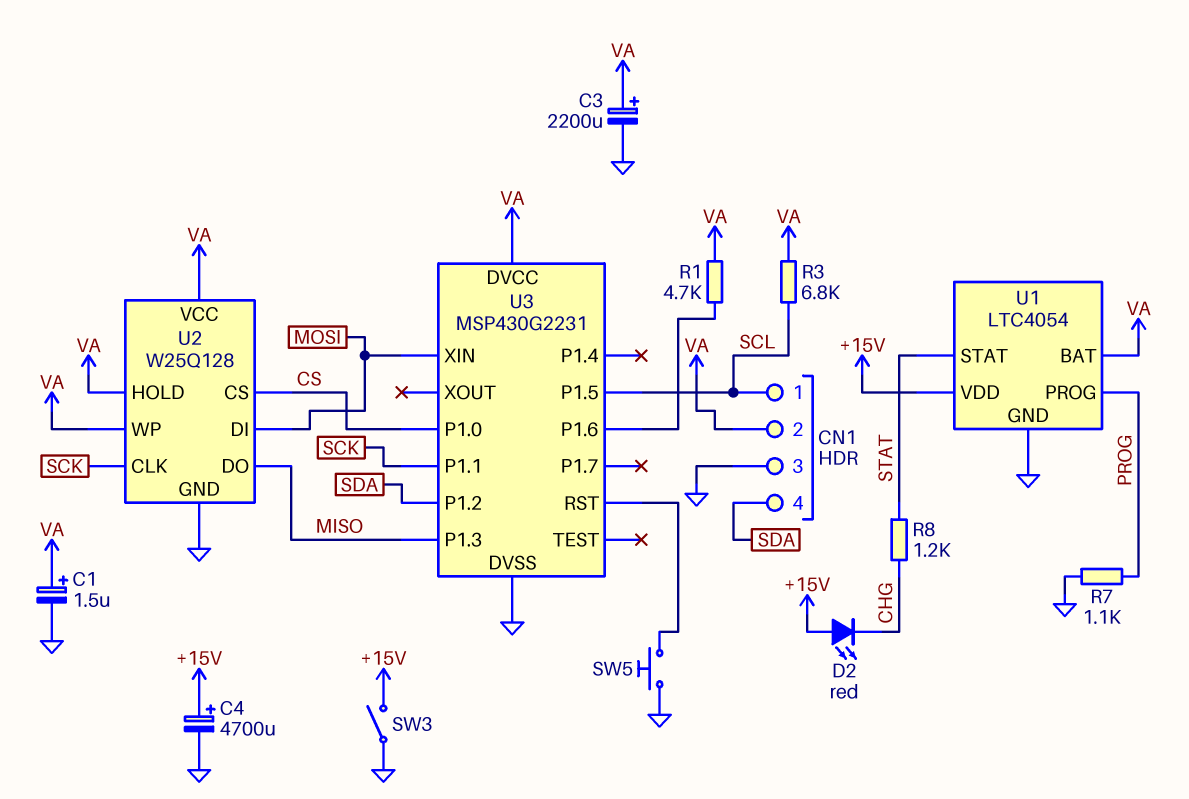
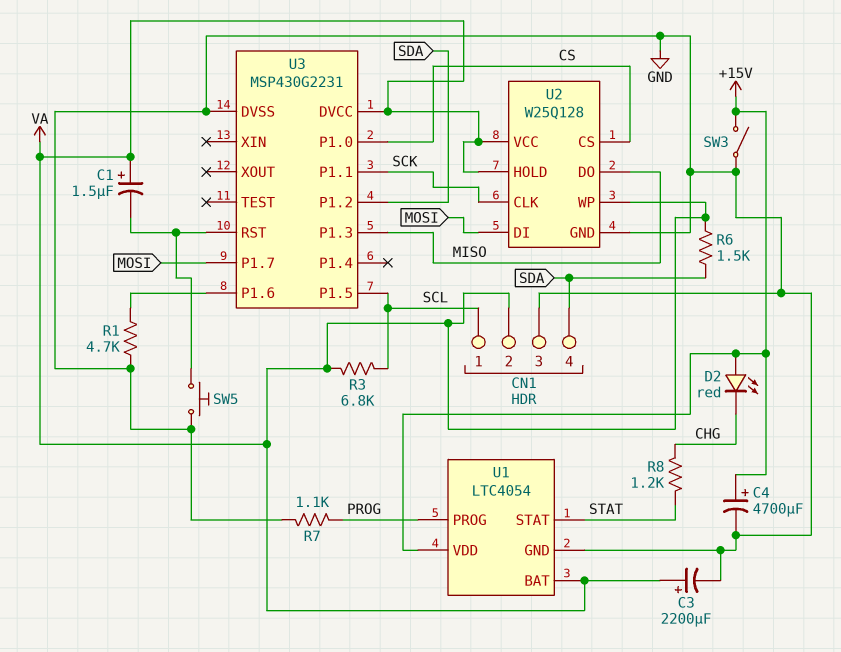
C1: 1.5uF (plus VA, minus GND) -> 1.5uF (plus VA, minus U3/RST)
R1: 4.7k (U3/P1.6, VA) -> 4.7k (GND, U3/P1.6)
R6: none -> 1.5k (SDA, VA)
U3 pin P1.7: none -> MOSI
U3 pin XIN: MOSI -> none

